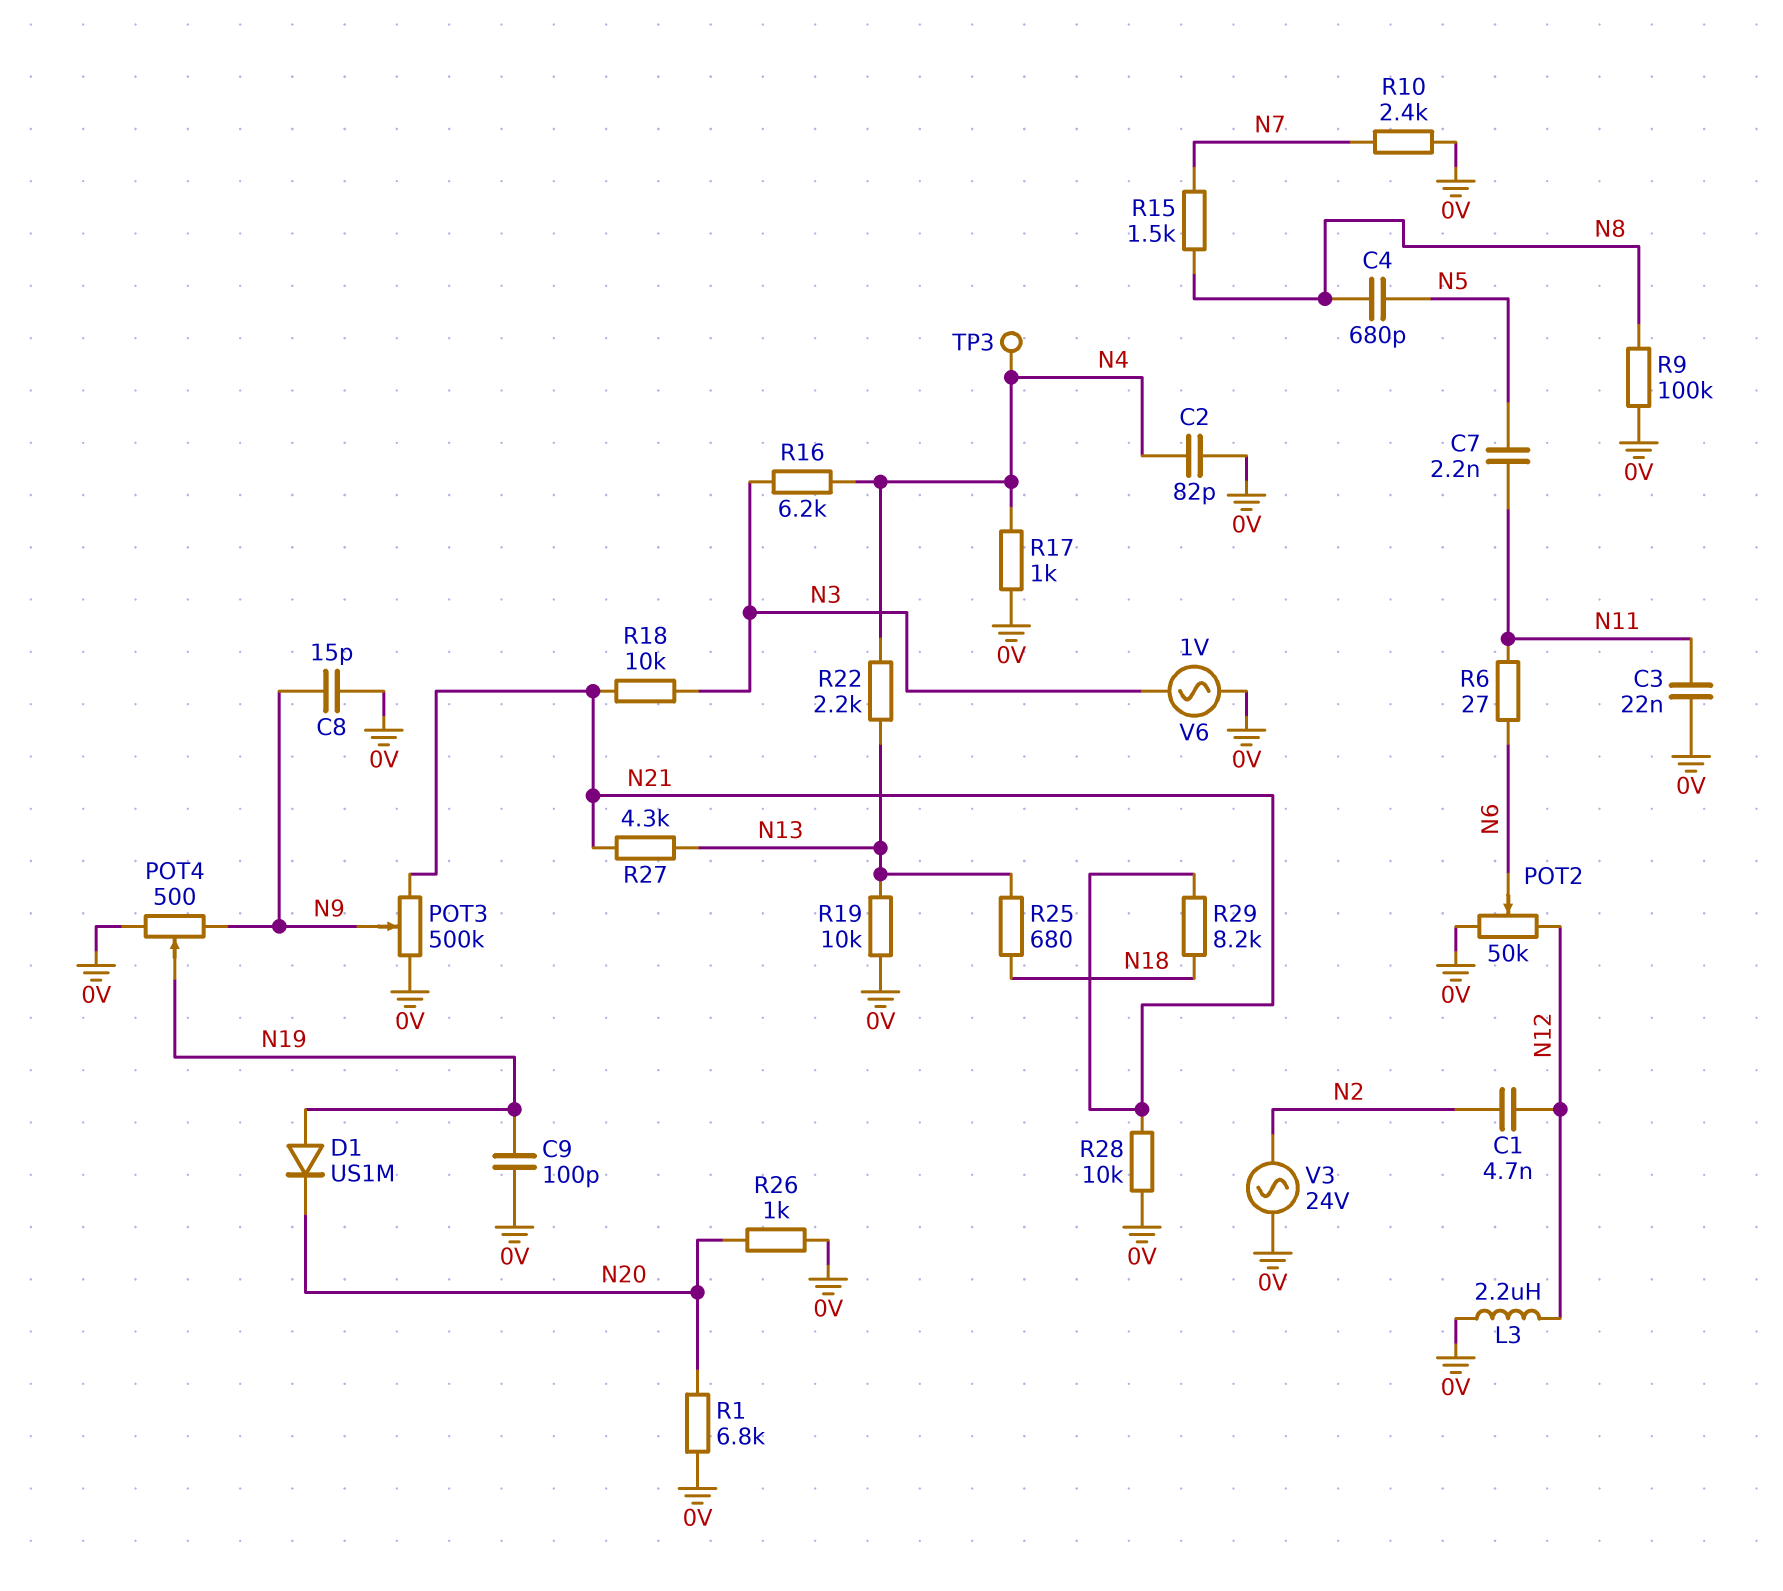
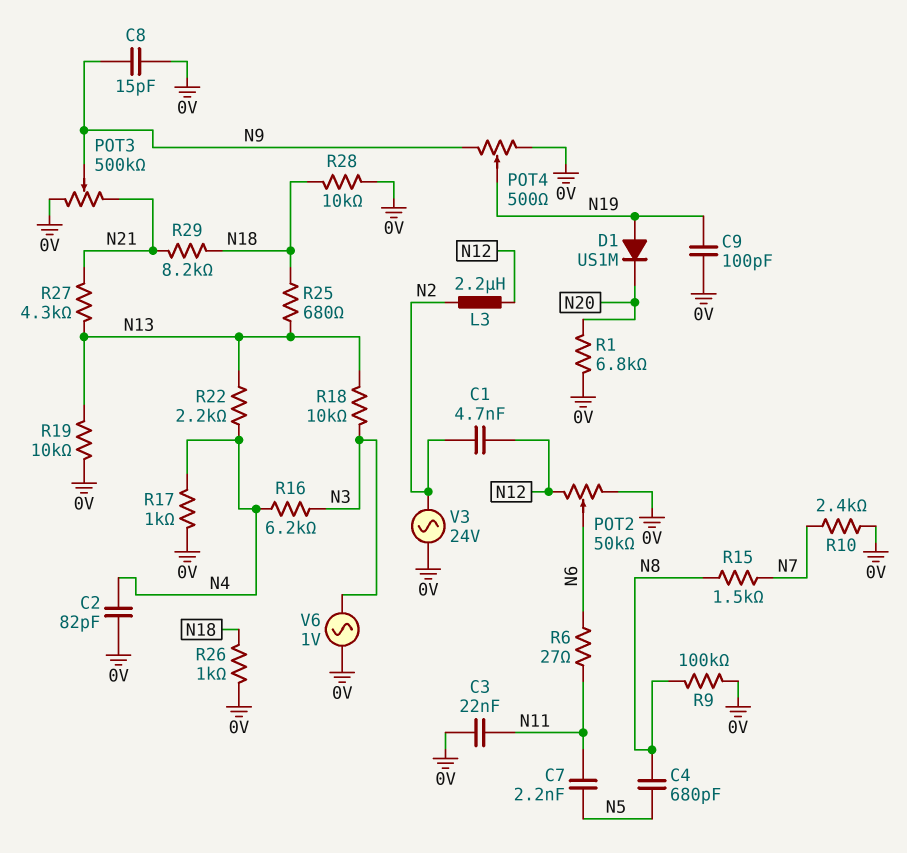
L3: 2.2uH (0V, N12) -> 2.2uH (N2, N12)
R18: 10k (N3, N21) -> 10k (N3, N13)
R26: 1k (0V, N20) -> 1k (0V, N18)
R28: 10k (0V, N21) -> 10k (0V, N18)
TP3: test point (N4) -> none

